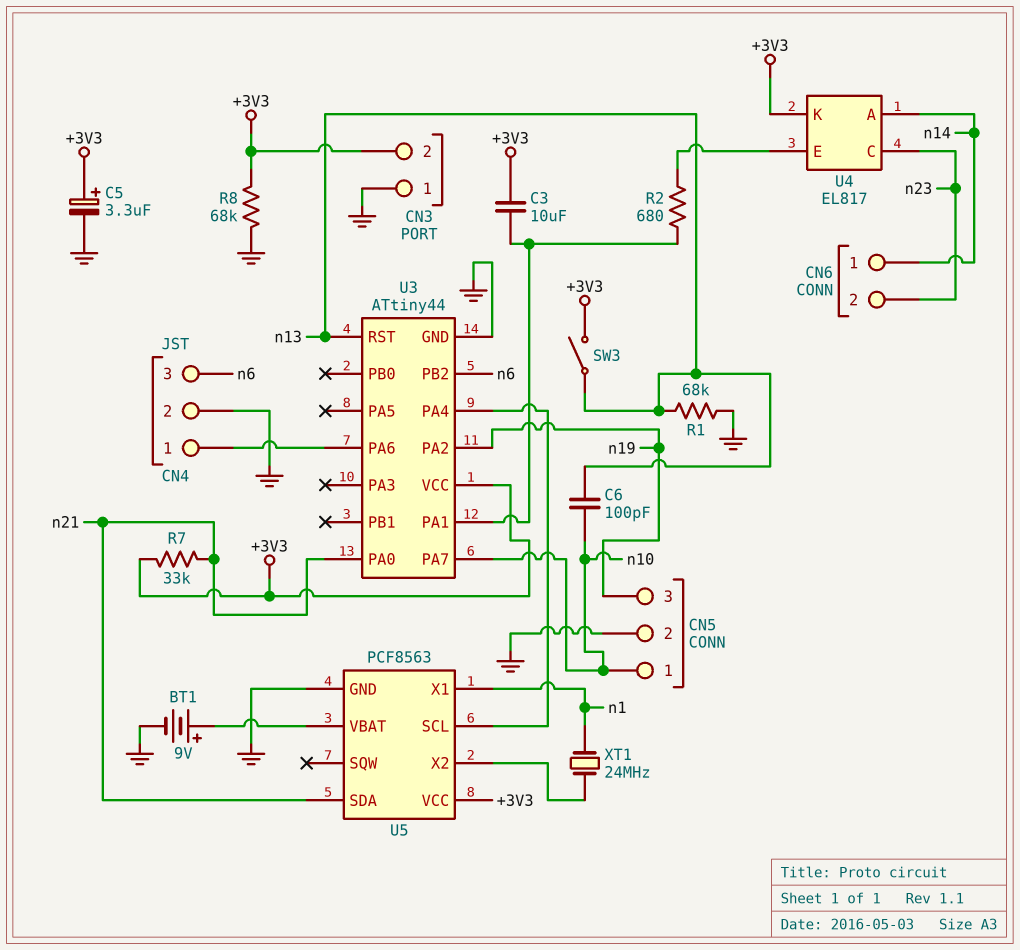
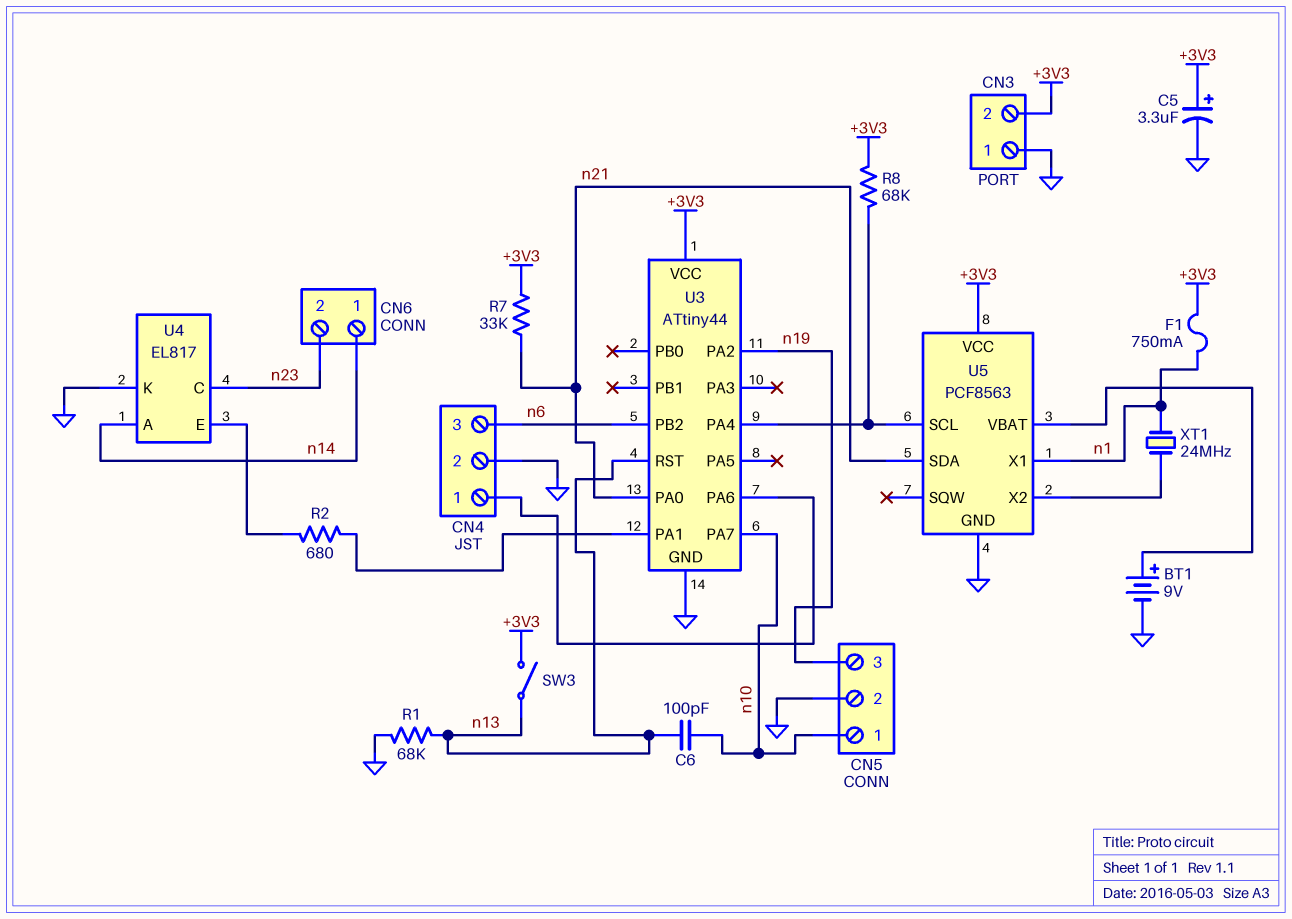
C3: 10uF (+3V3, U3/PA1) -> none
F1: none -> 750mA (+3V3, n1)
R8: 68k (+3V3, GND) -> 68k (+3V3, U3/PA4)
U4 pin K: +3V3 -> GND

